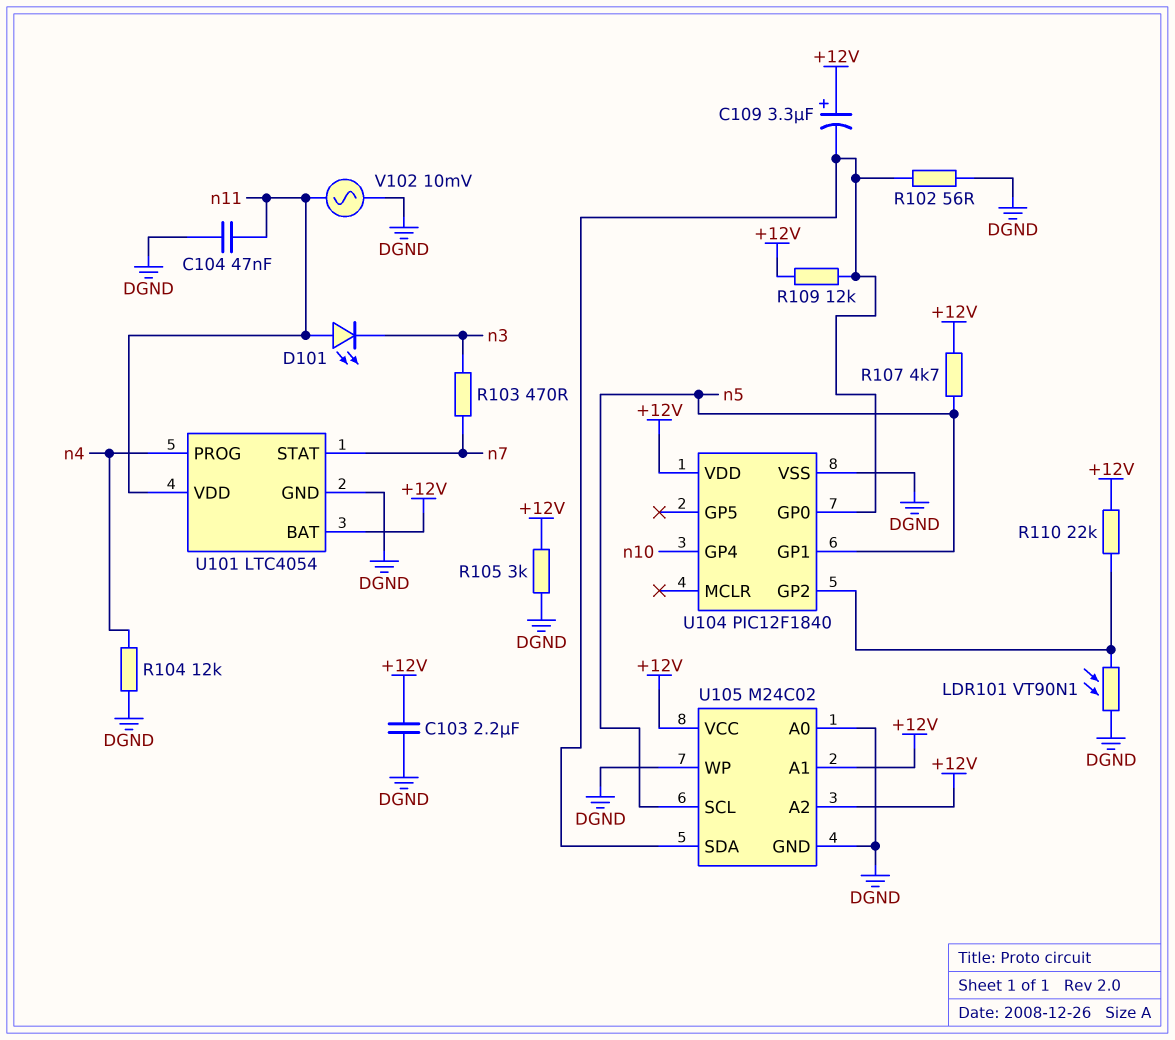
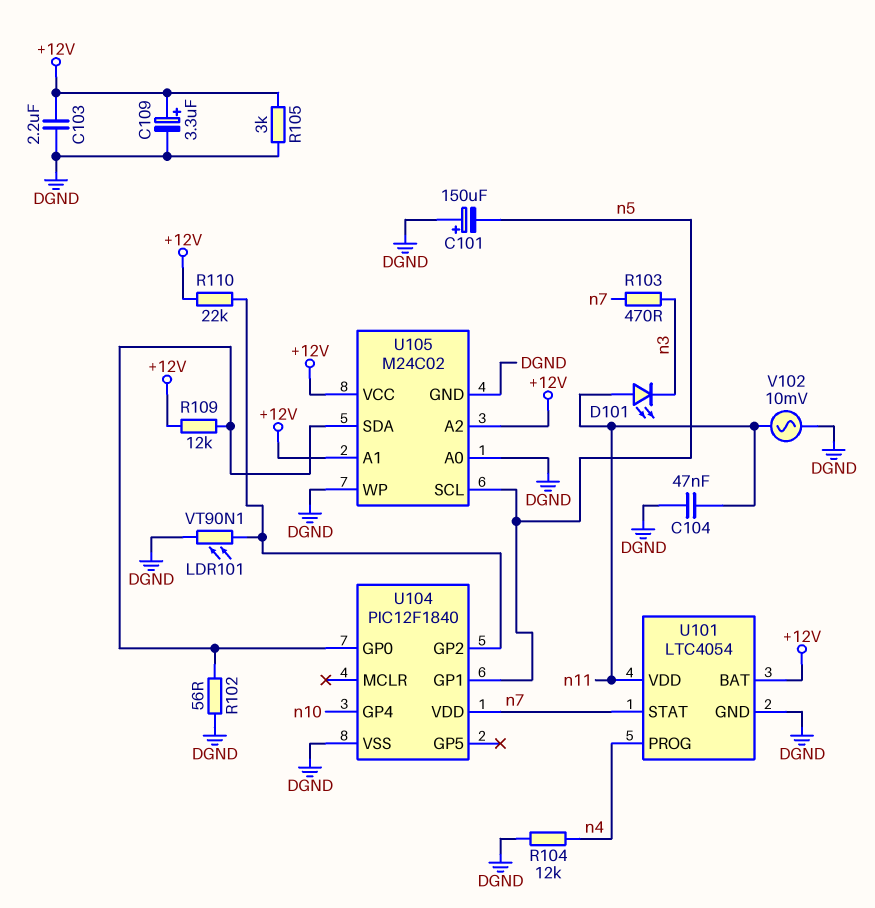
C101: none -> 150uF (plus DGND, minus n5)
C109: 3.3uF (plus +12V, minus U104/GP0) -> 3.3uF (plus +12V, minus DGND)
R107: 4.7k (+12V, n5) -> none
U104 pin VDD: +12V -> n7

